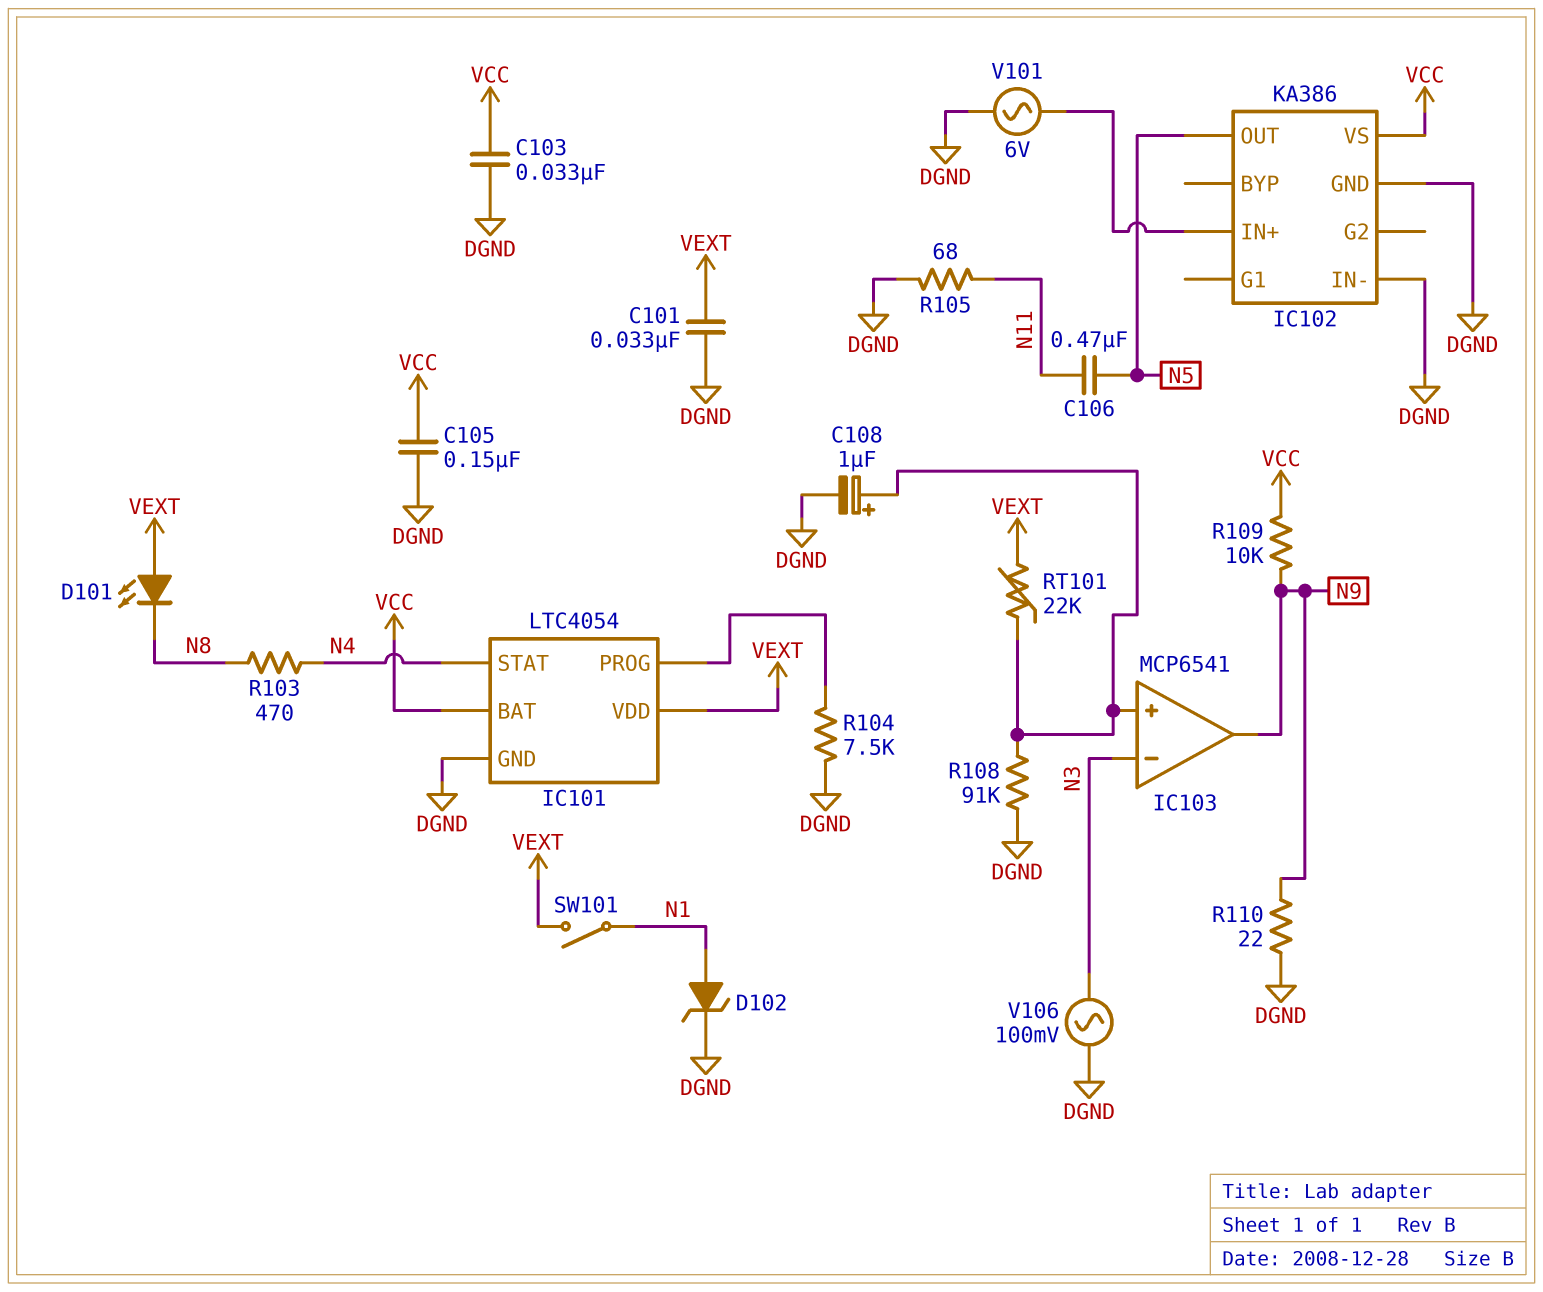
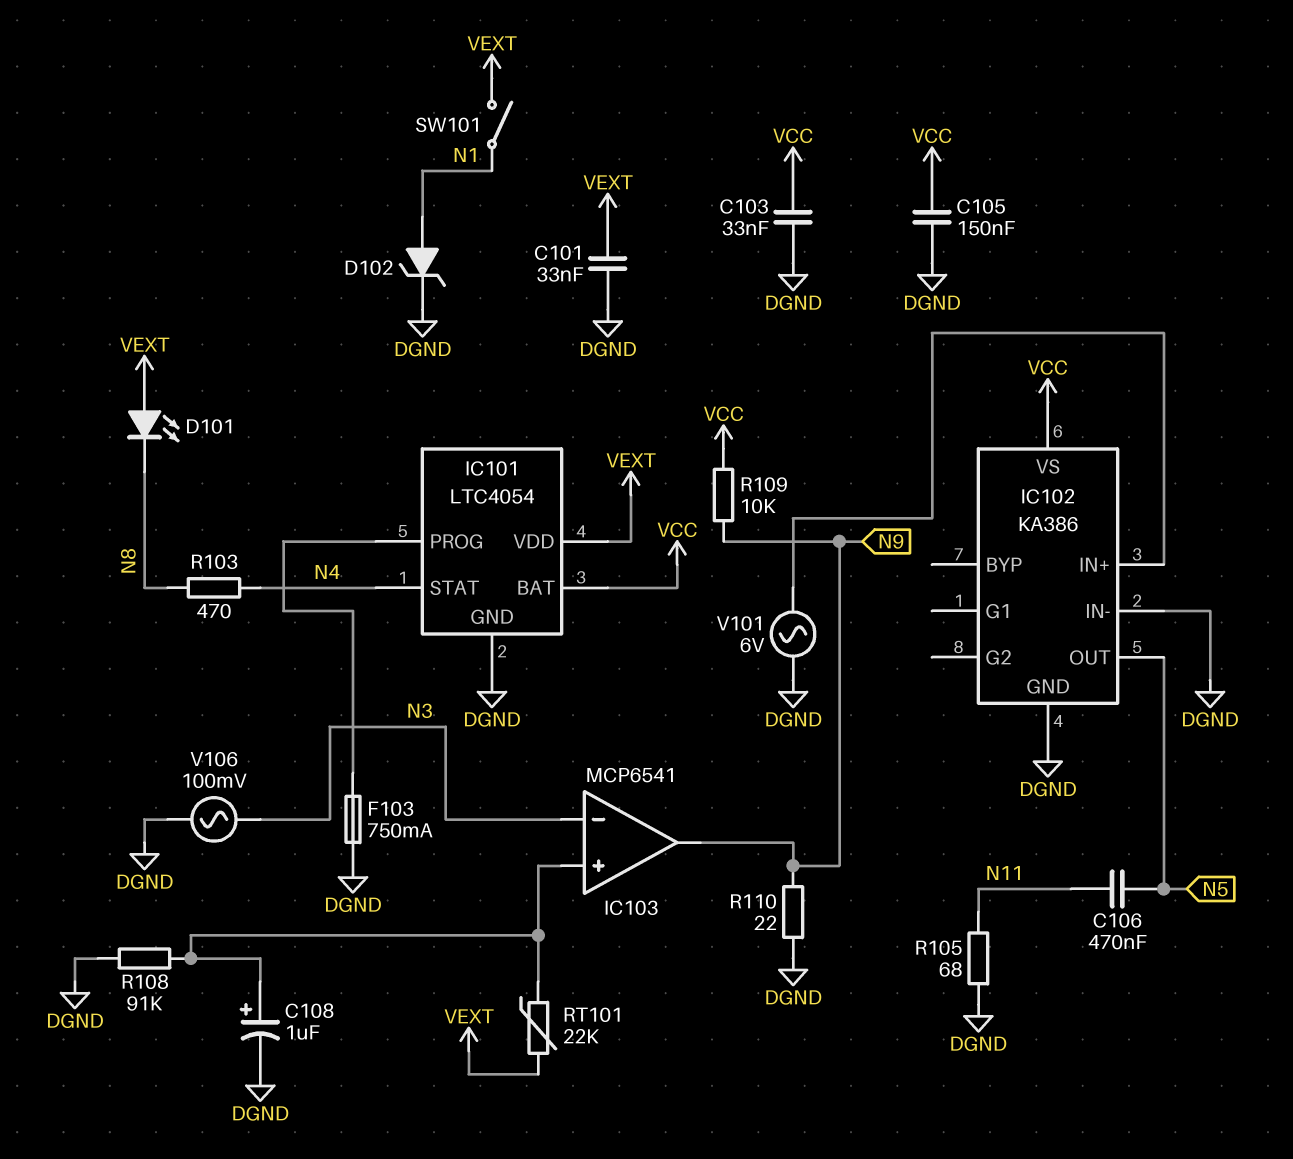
F103: none -> 750mA (DGND, IC101/PROG)
R104: 7.5k (DGND, IC101/PROG) -> none

